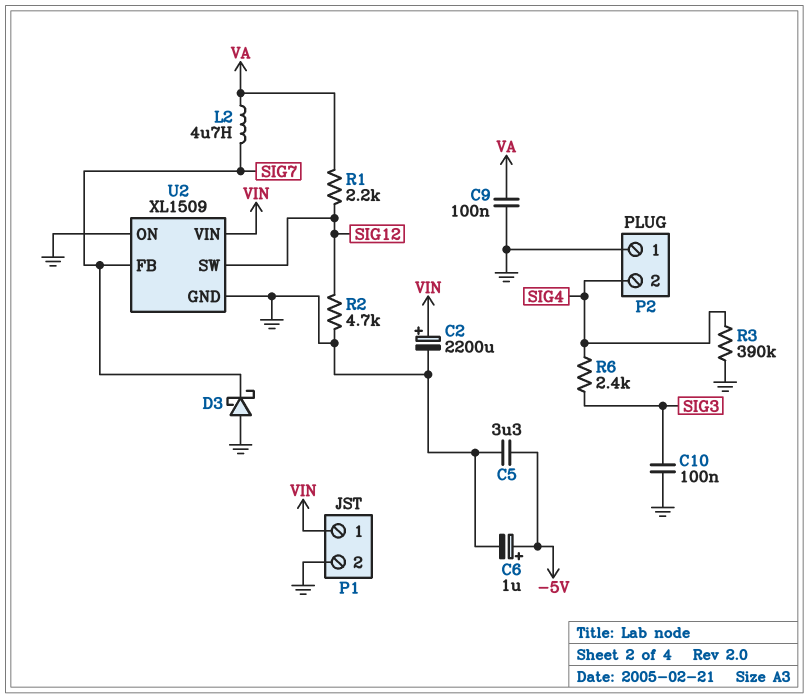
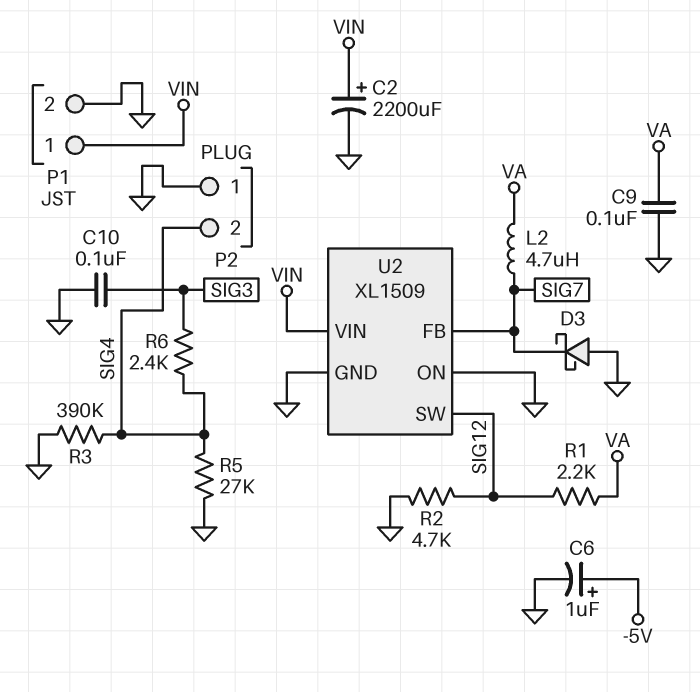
C5: 3.3uF (-5V, GND) -> none
R5: none -> 27k (GND, SIG4)

